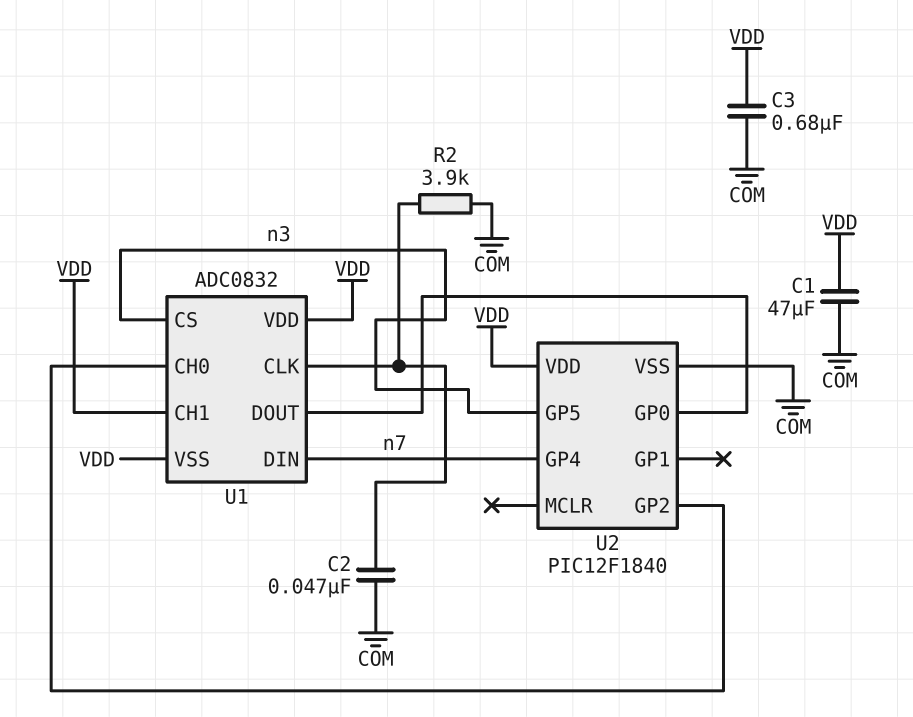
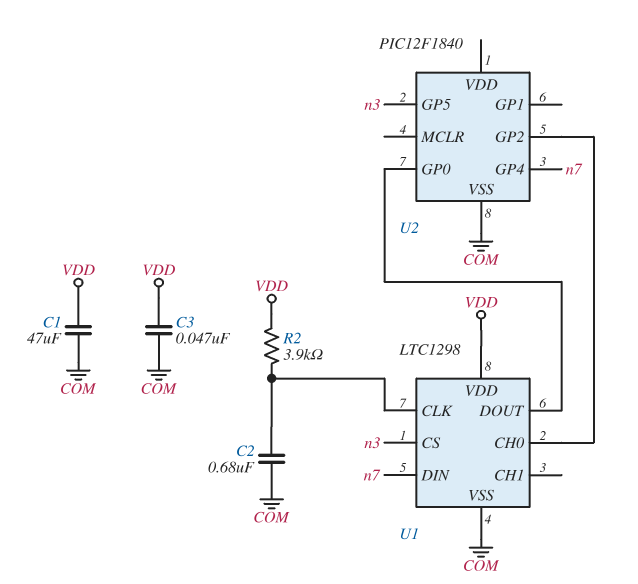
C2: 47nF (COM, U1/CLK) -> 680nF (COM, U1/CLK)
C3: 680nF (COM, VDD) -> 47nF (COM, VDD)
R2: 3.9k (COM, U1/CLK) -> 3.9k (U1/CLK, VDD)
U1: ADC0832 -> LTC1298
U1 pin CH1: VDD -> none
U1 pin VSS: VDD -> COM
U2 pin VDD: VDD -> none

